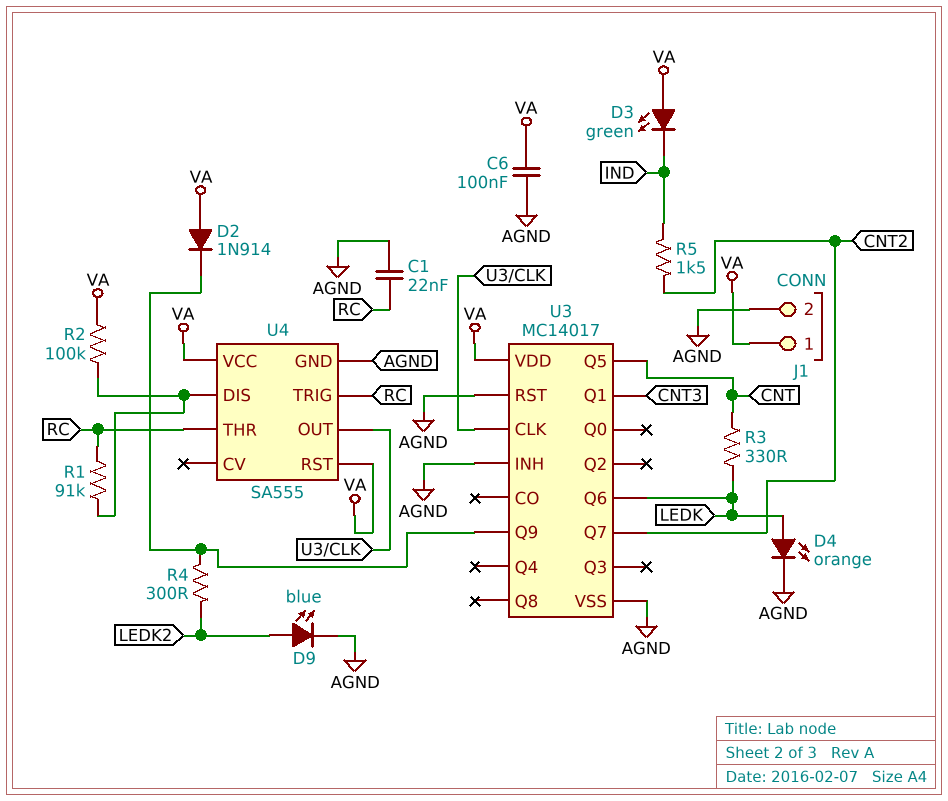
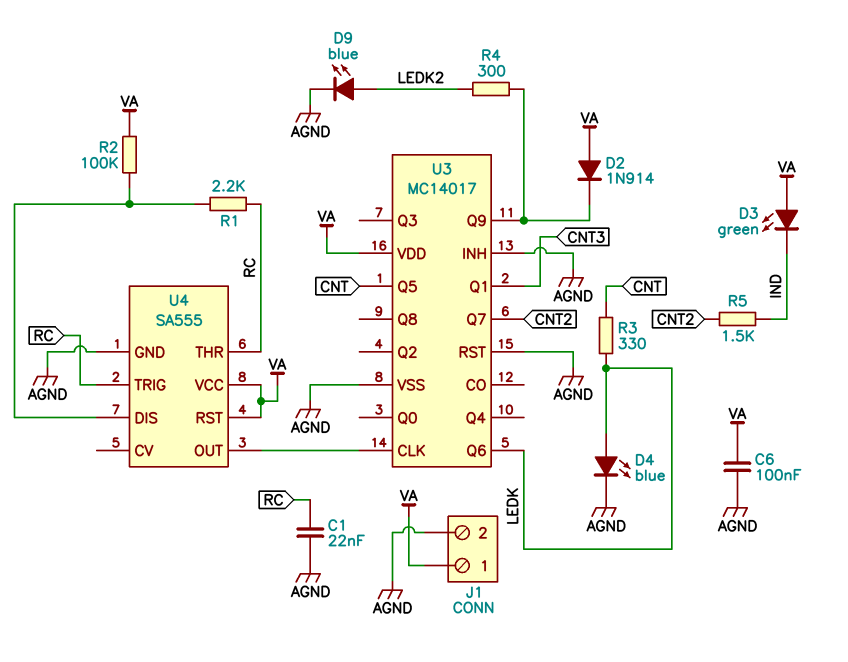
D4: LED orange (A LEDK, K AGND) -> LED blue (A LEDK, K AGND)
R1: 91k (RC, U4/DIS) -> 2.2k (RC, U4/DIS)

